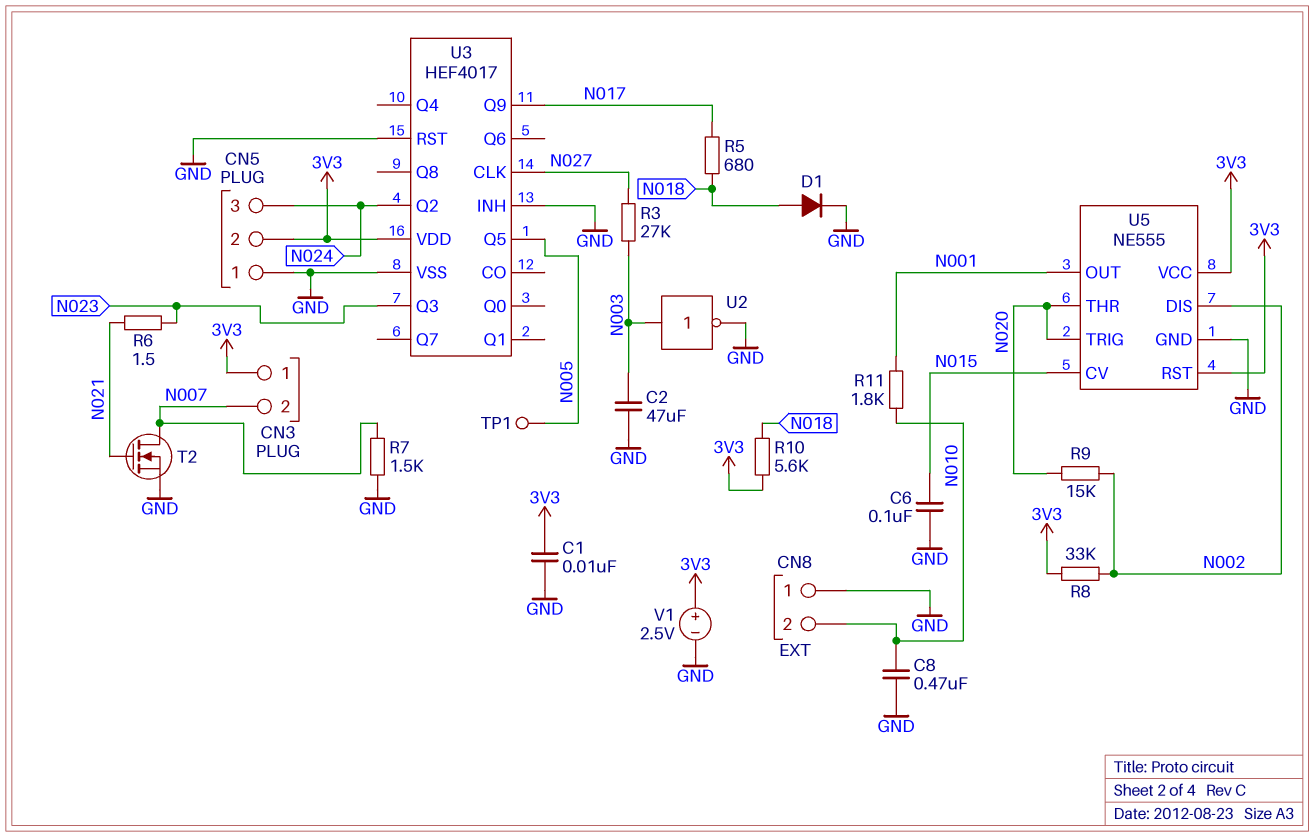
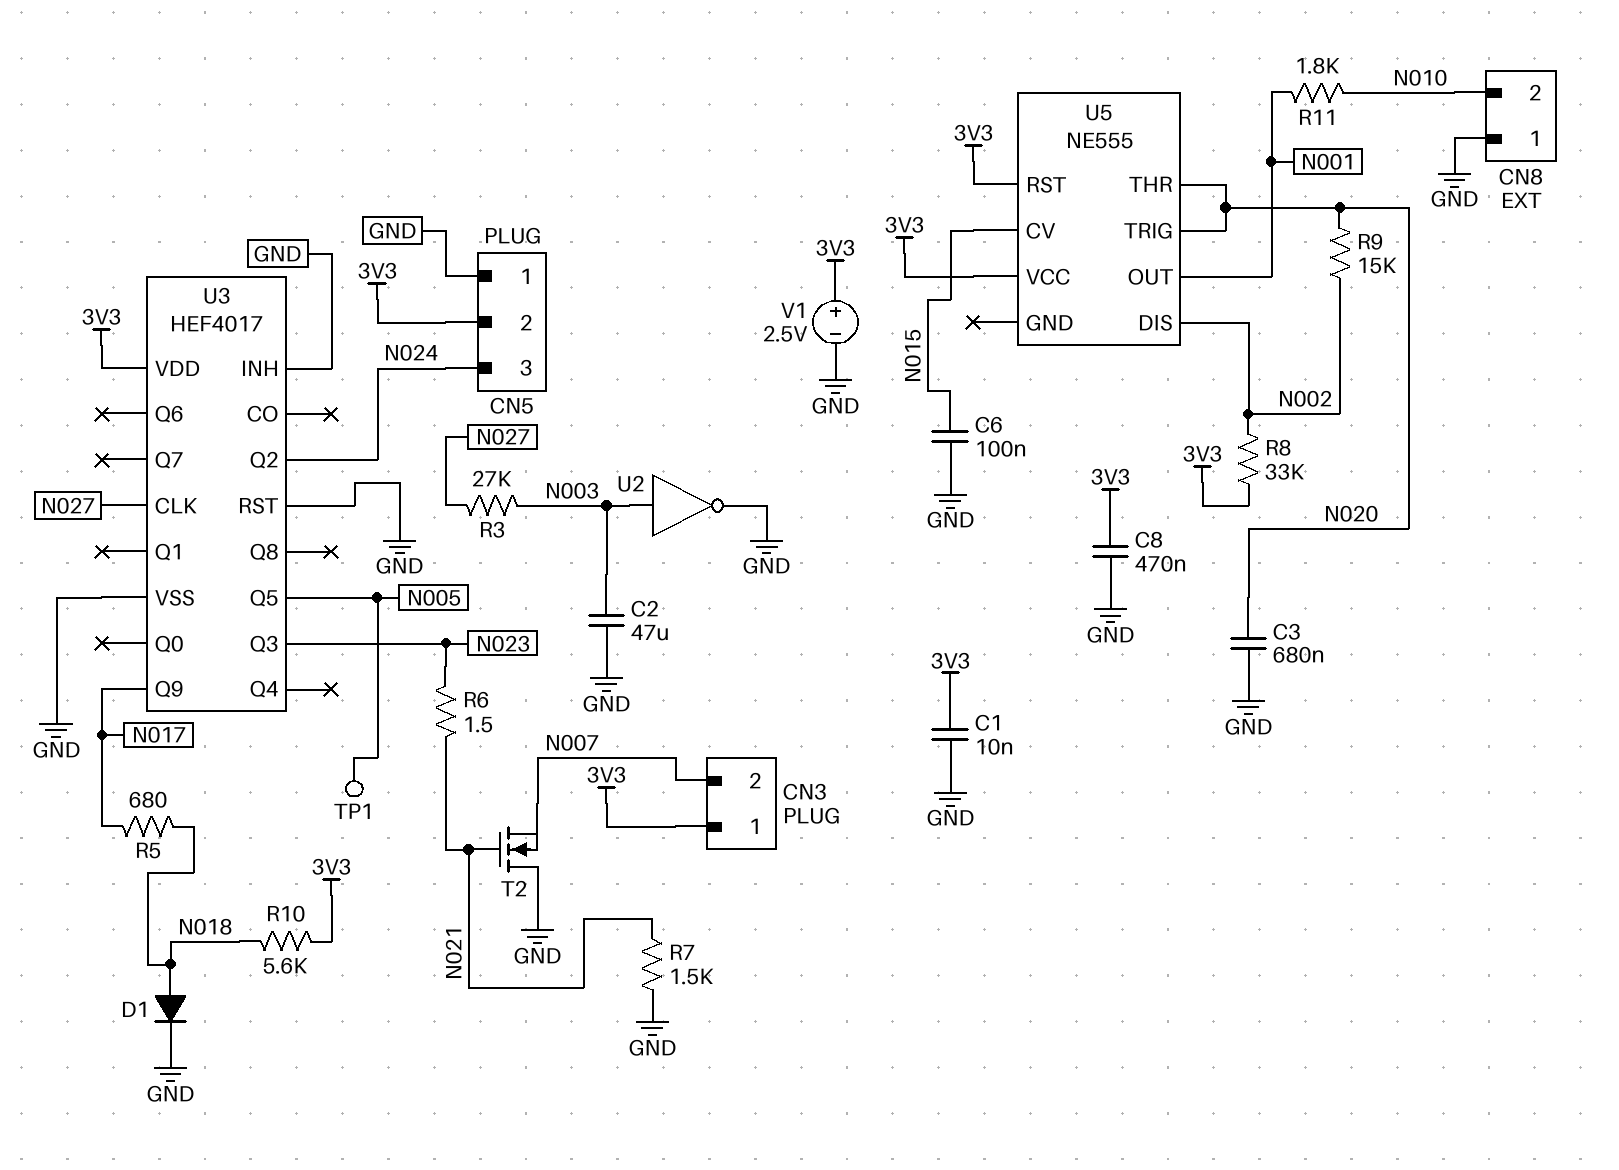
C3: none -> 680nF (GND, N020)
C8: 470nF (GND, N010) -> 470nF (3V3, GND)
R7: 1.5k (GND, N007) -> 1.5k (GND, N021)
T2: NMOS (G N021, D N007, S GND) -> NMOS (G N021, D GND, S N007)
U5 pin GND: GND -> none

